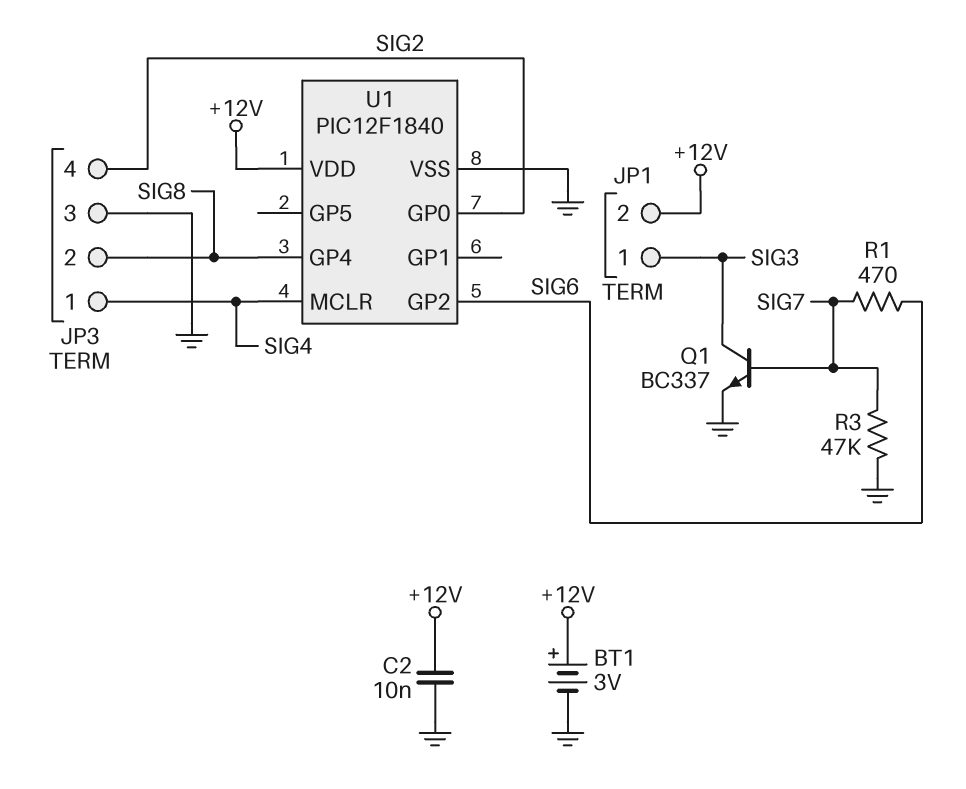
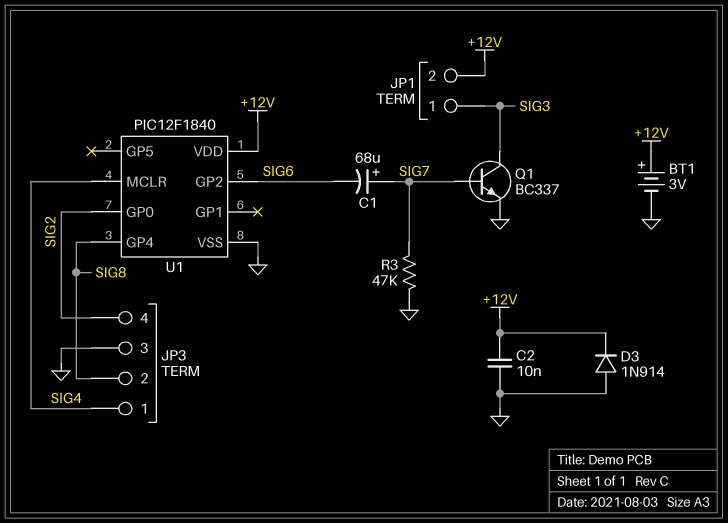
C1: none -> 68uF (plus SIG7, minus SIG6)
D3: none -> diode 1N914 (A GND, K +12V)
R1: 470 (SIG6, SIG7) -> none

